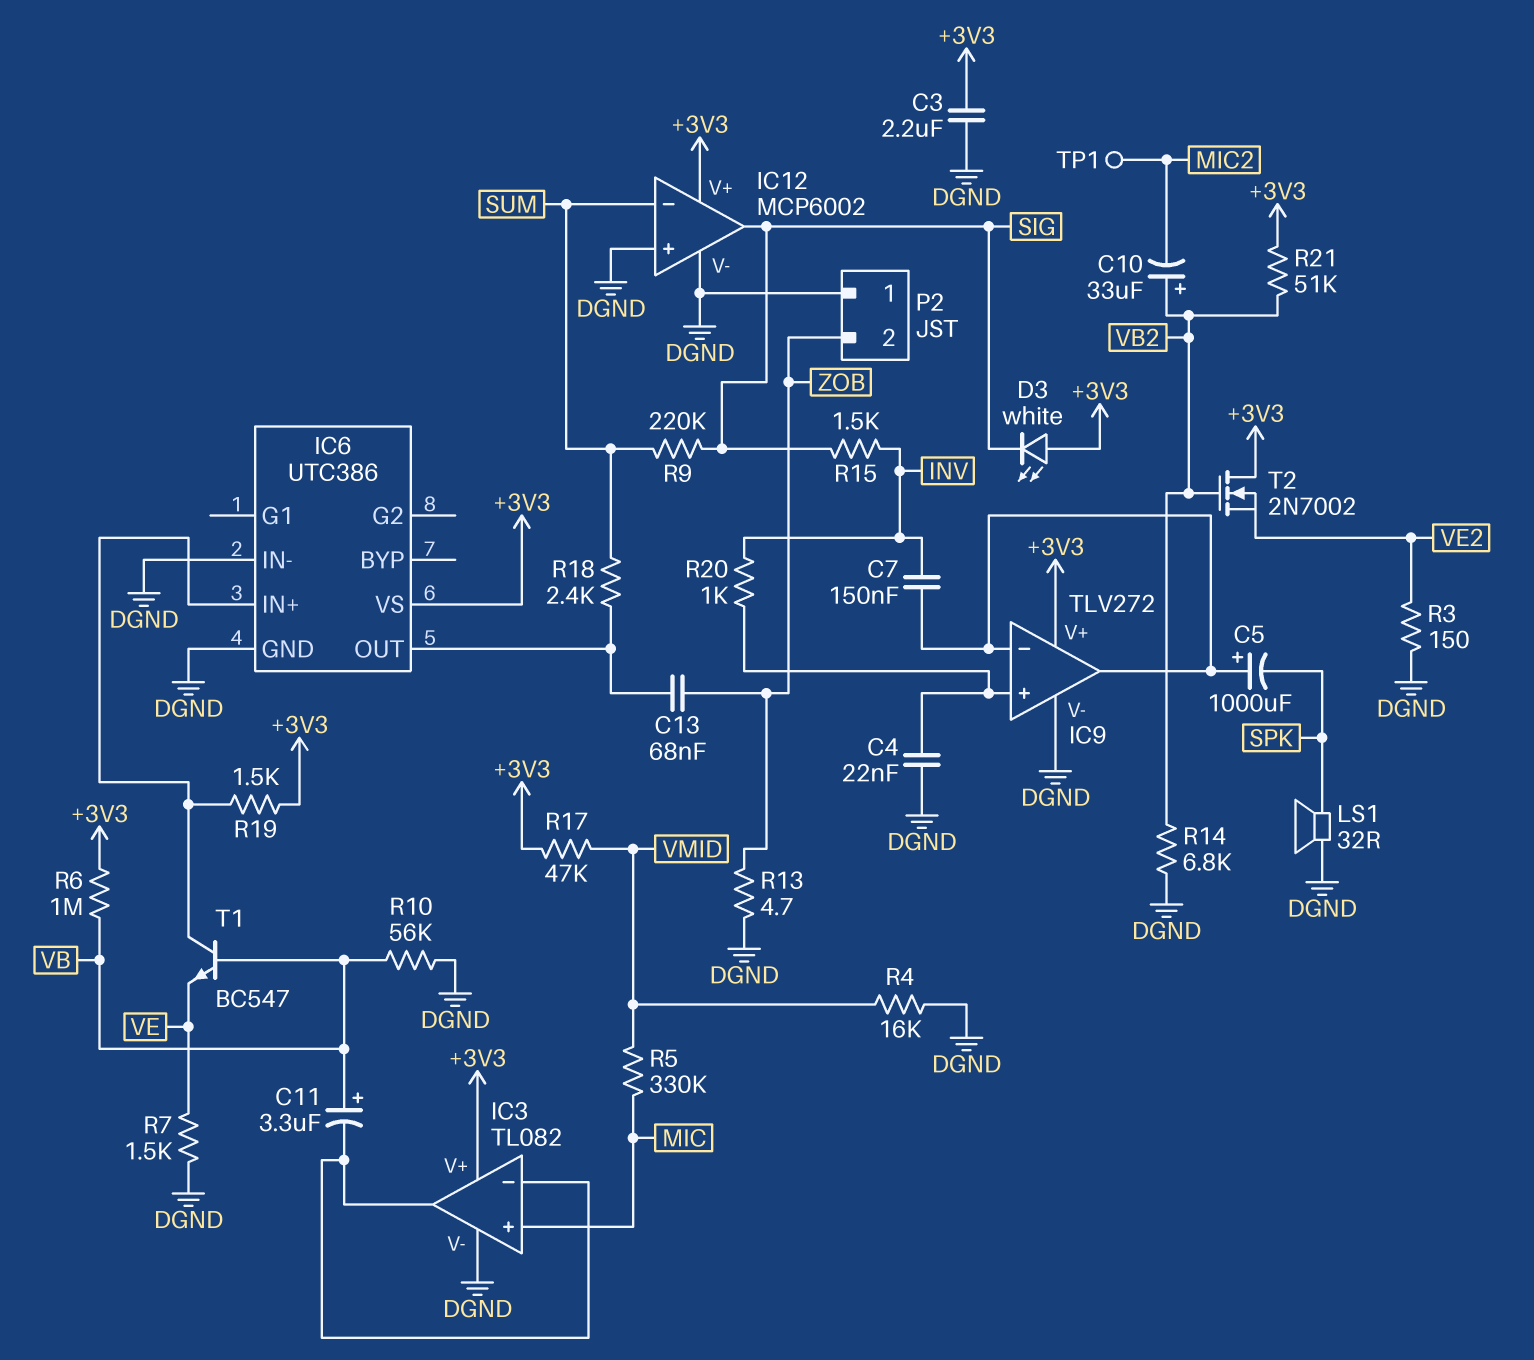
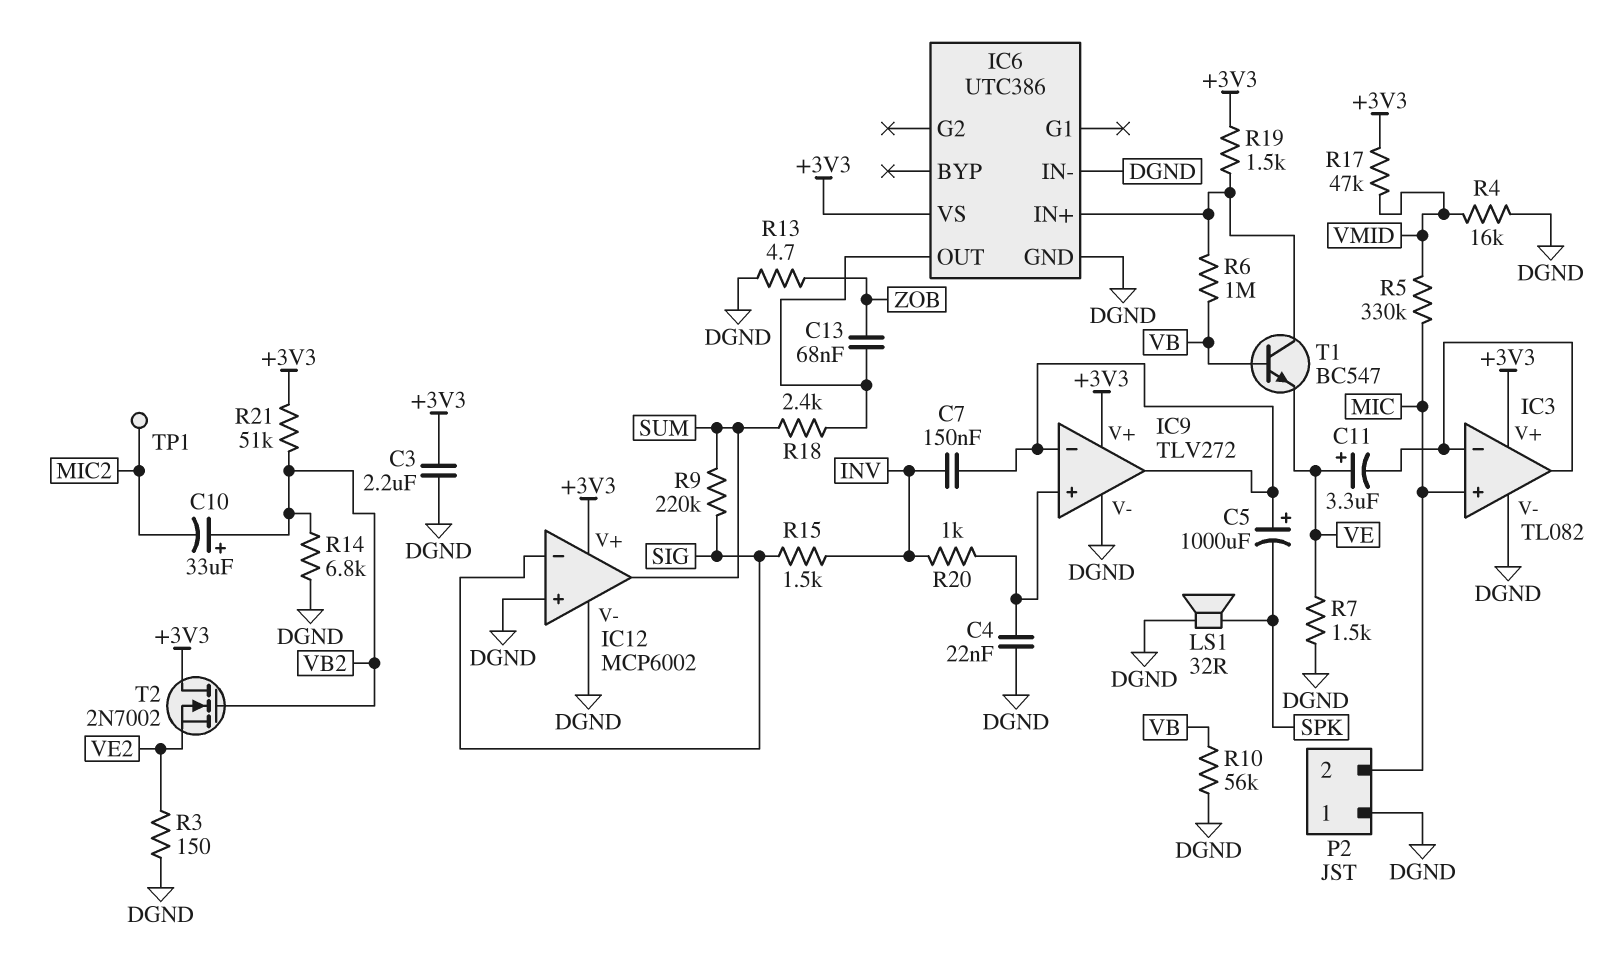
C11: 3.3uF (plus VB, minus IC3/in-) -> 3.3uF (plus VE, minus IC3/in-)
D3: LED white (A +3V3, K SIG) -> none
IC12 pin in-: SUM -> SIG
IC12 pin out: SIG -> SUM
P2 pin 2: ZOB -> MIC
R6: 1M (+3V3, VB) -> 1M (IC6/IN+, VB)

